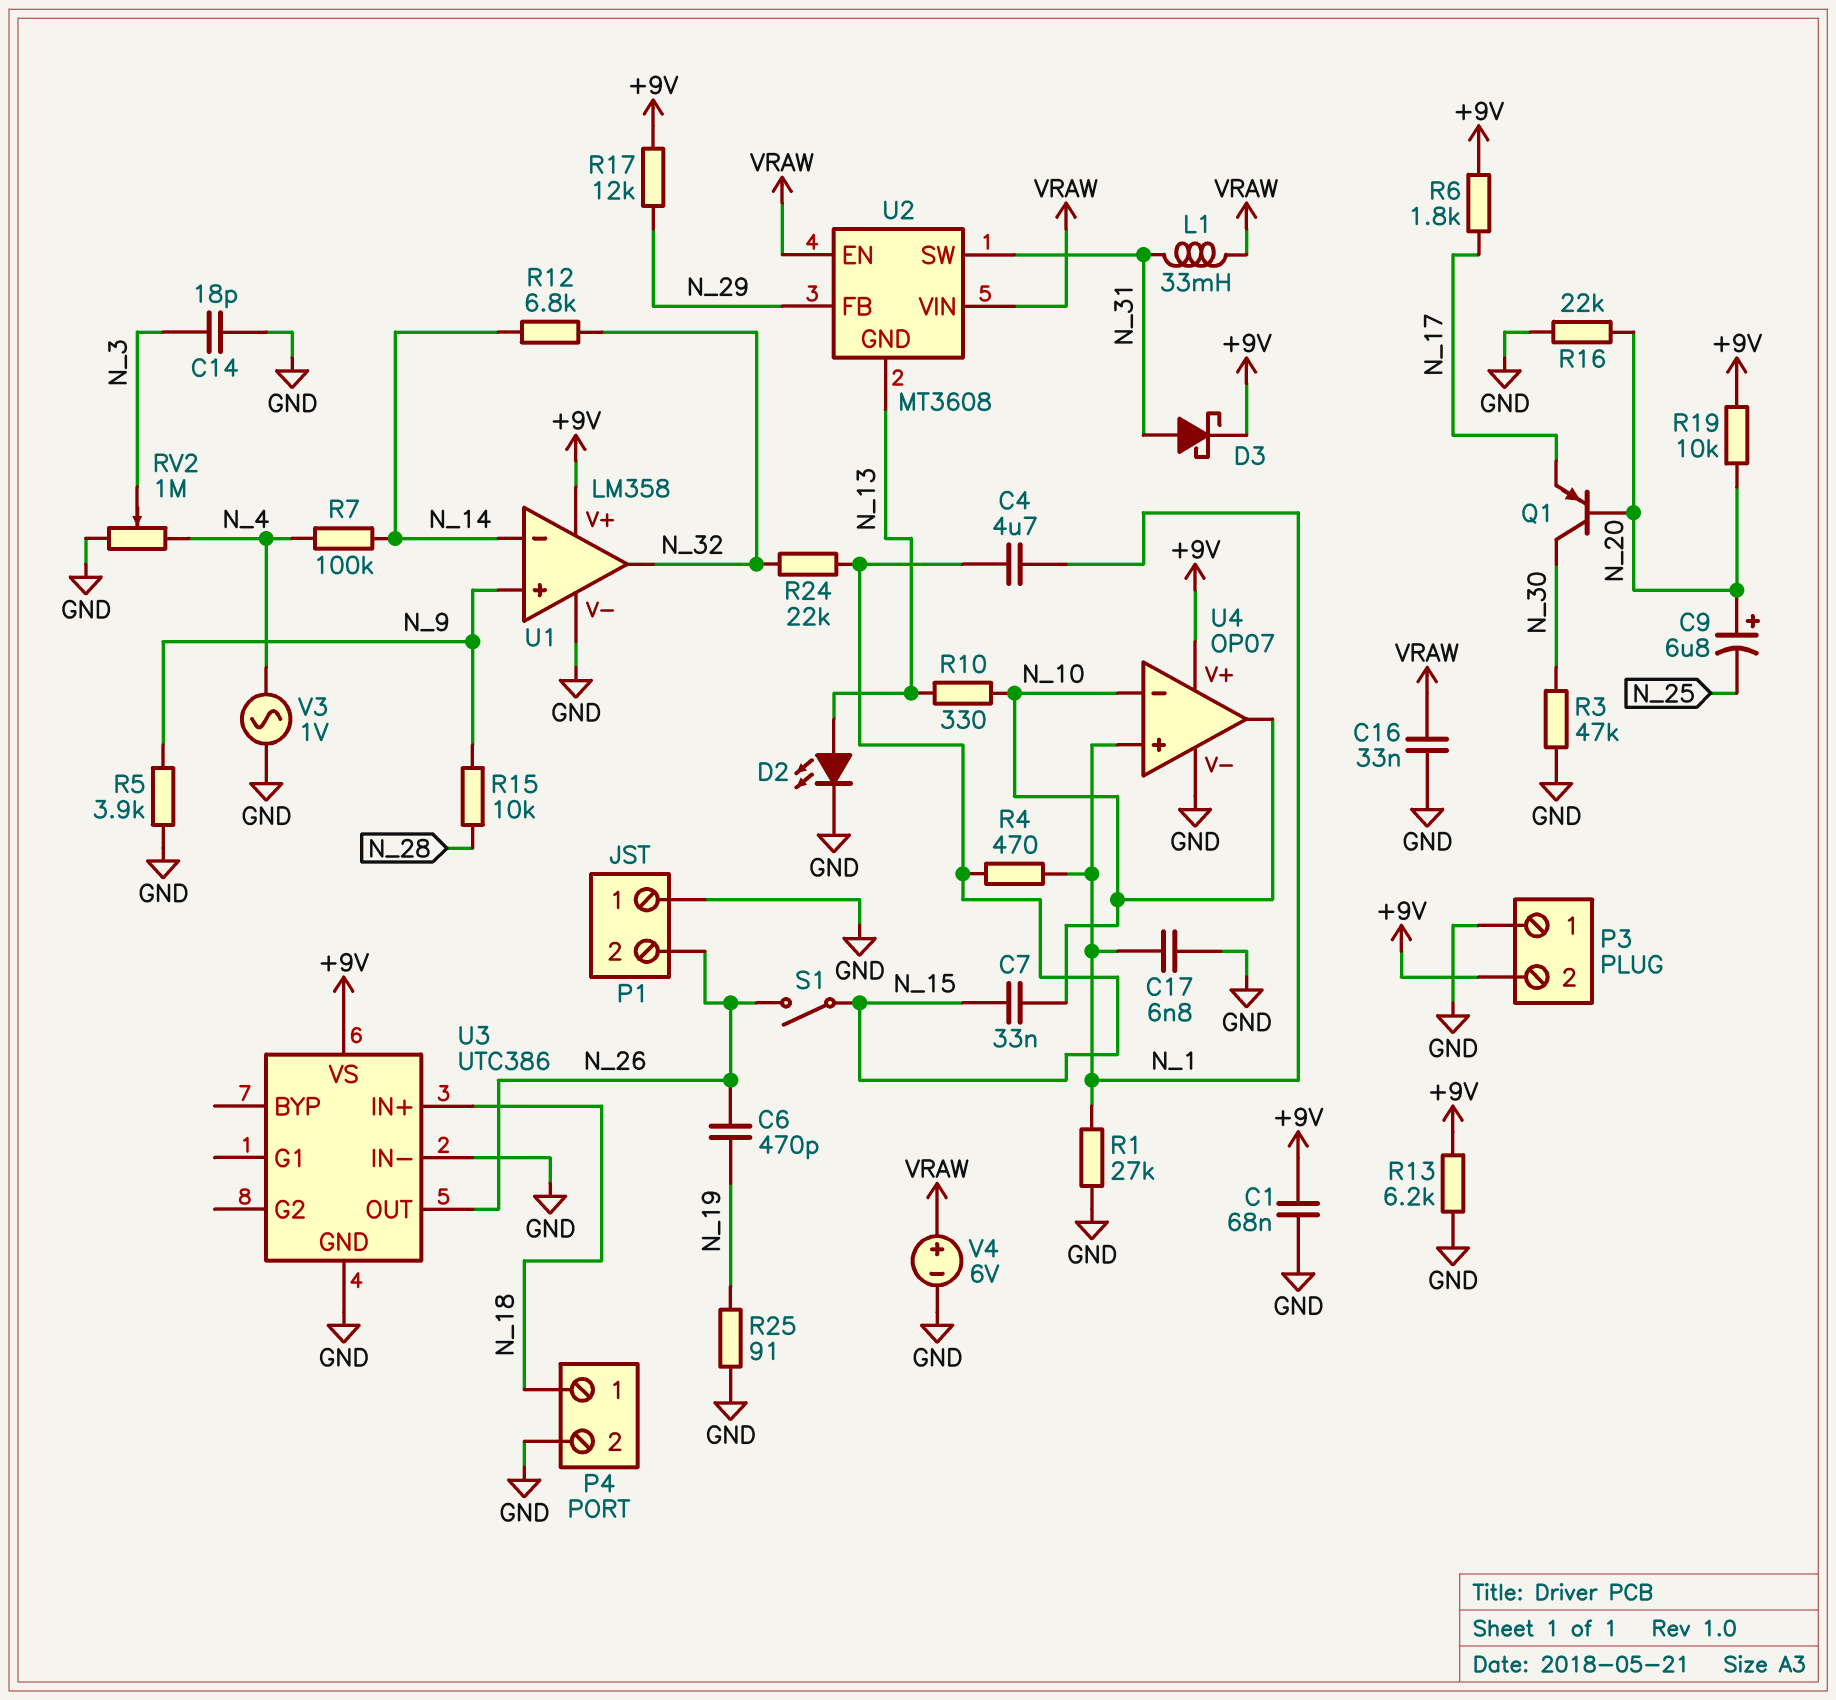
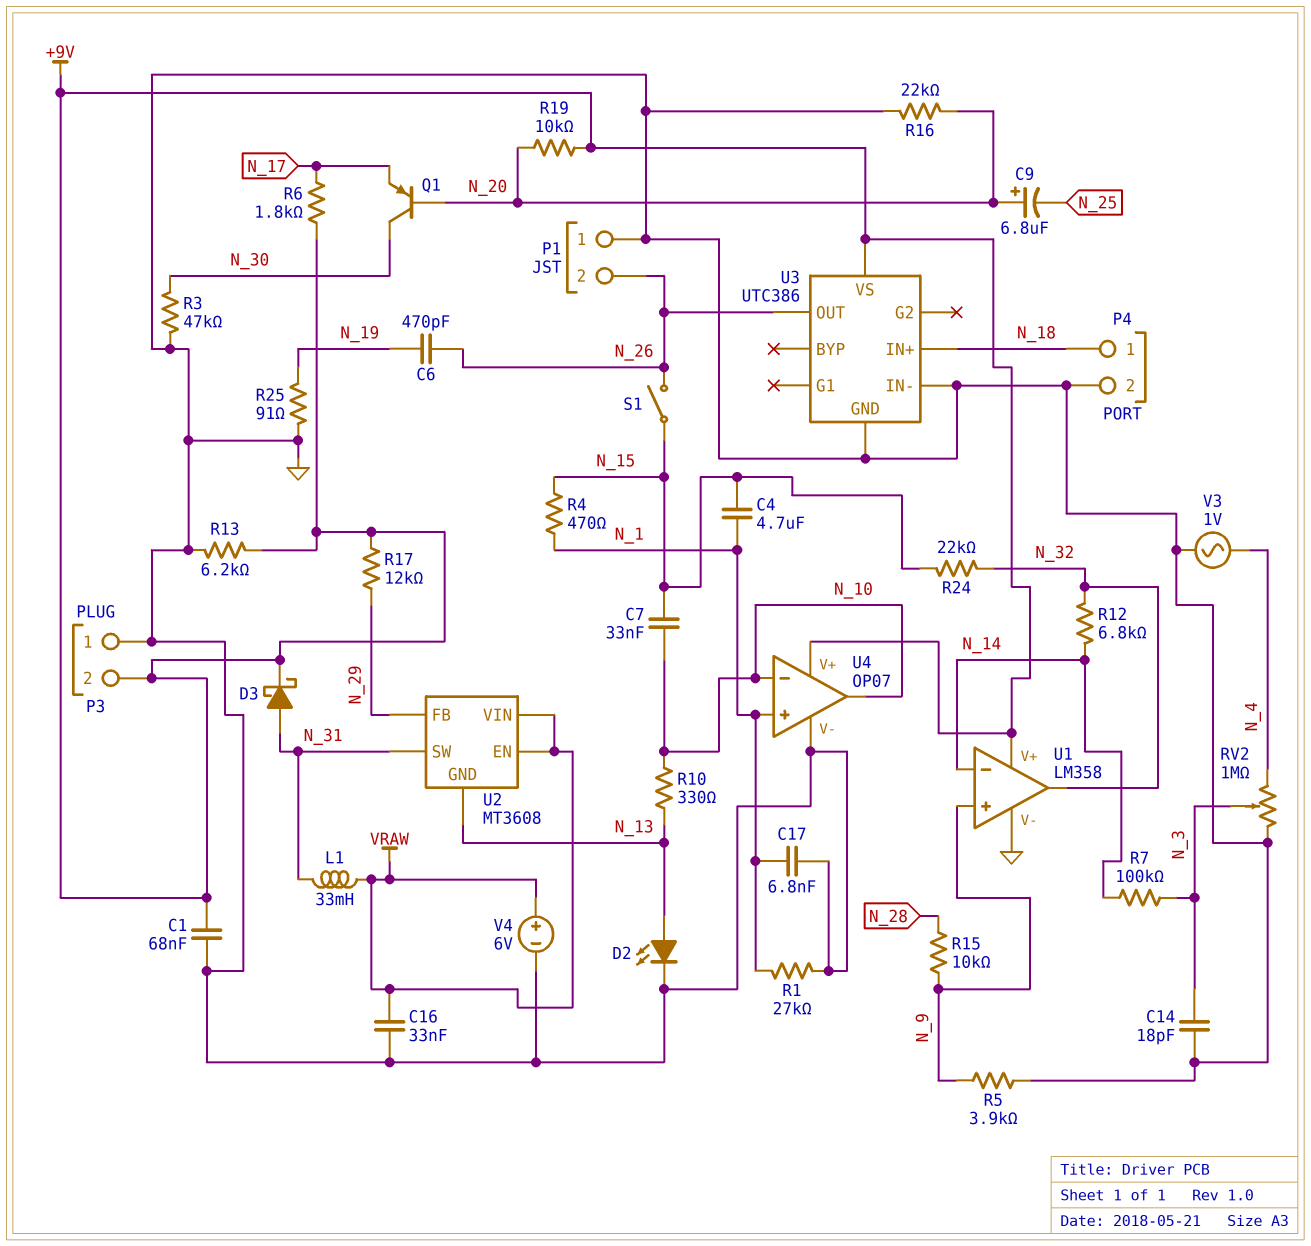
R7: 100k (N_4, N_14) -> 100k (N_3, N_14)

